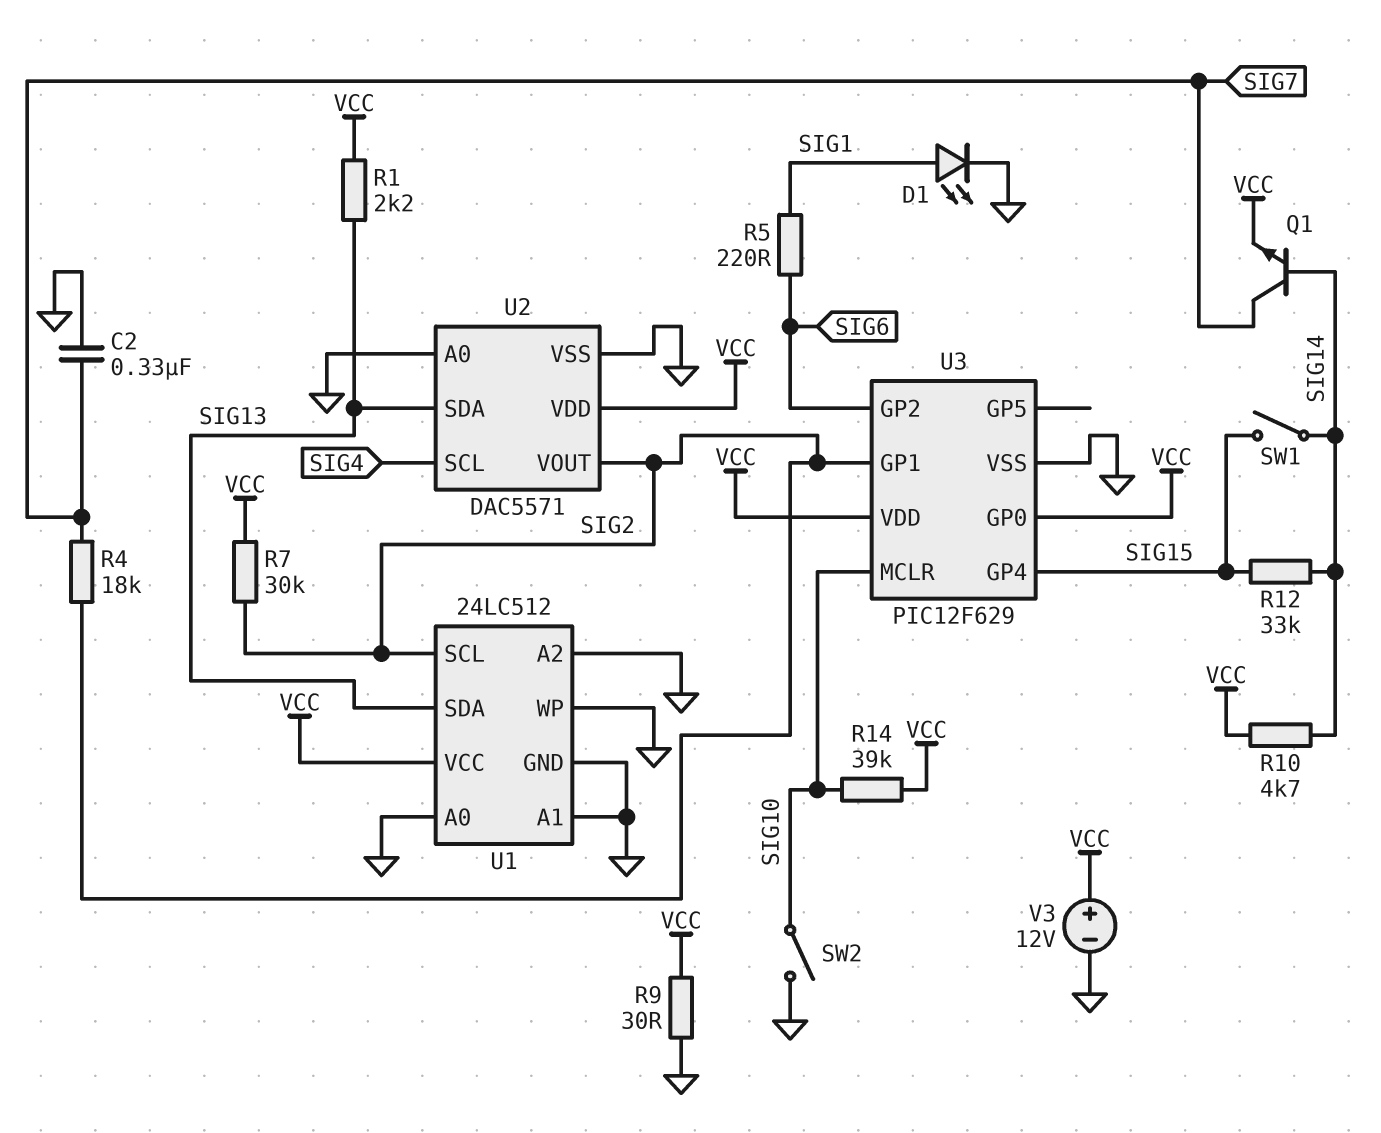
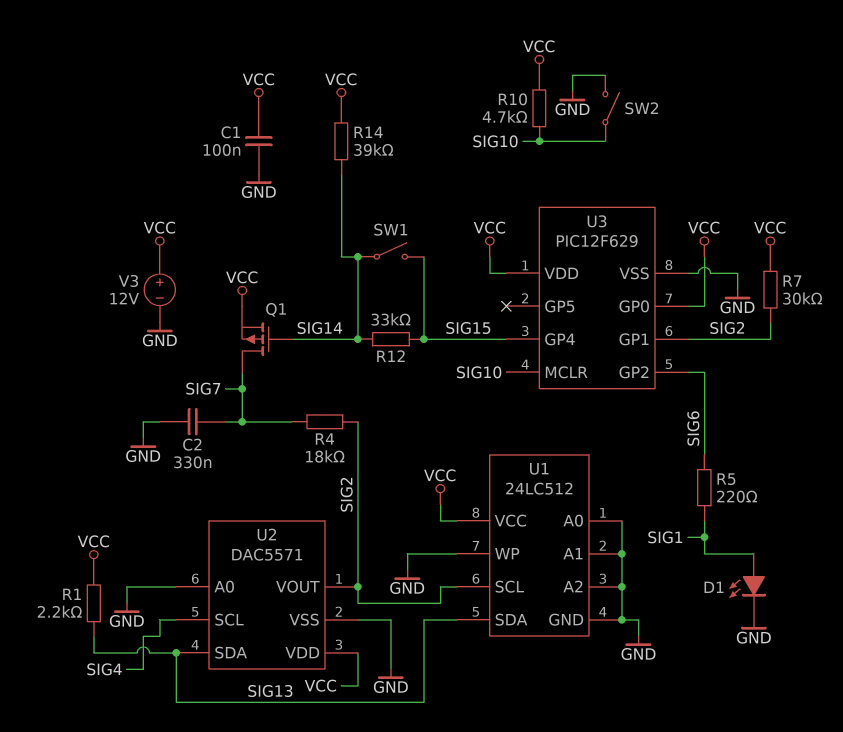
C1: none -> 100nF (GND, VCC)
Q1: NPN (B SIG14, C SIG7, E VCC) -> PMOS (G SIG14, D SIG7, S VCC)
R9: 30 (GND, VCC) -> none
R10: 4.7k (SIG14, VCC) -> 4.7k (SIG10, VCC)
R14: 39k (SIG10, VCC) -> 39k (SIG14, VCC)

